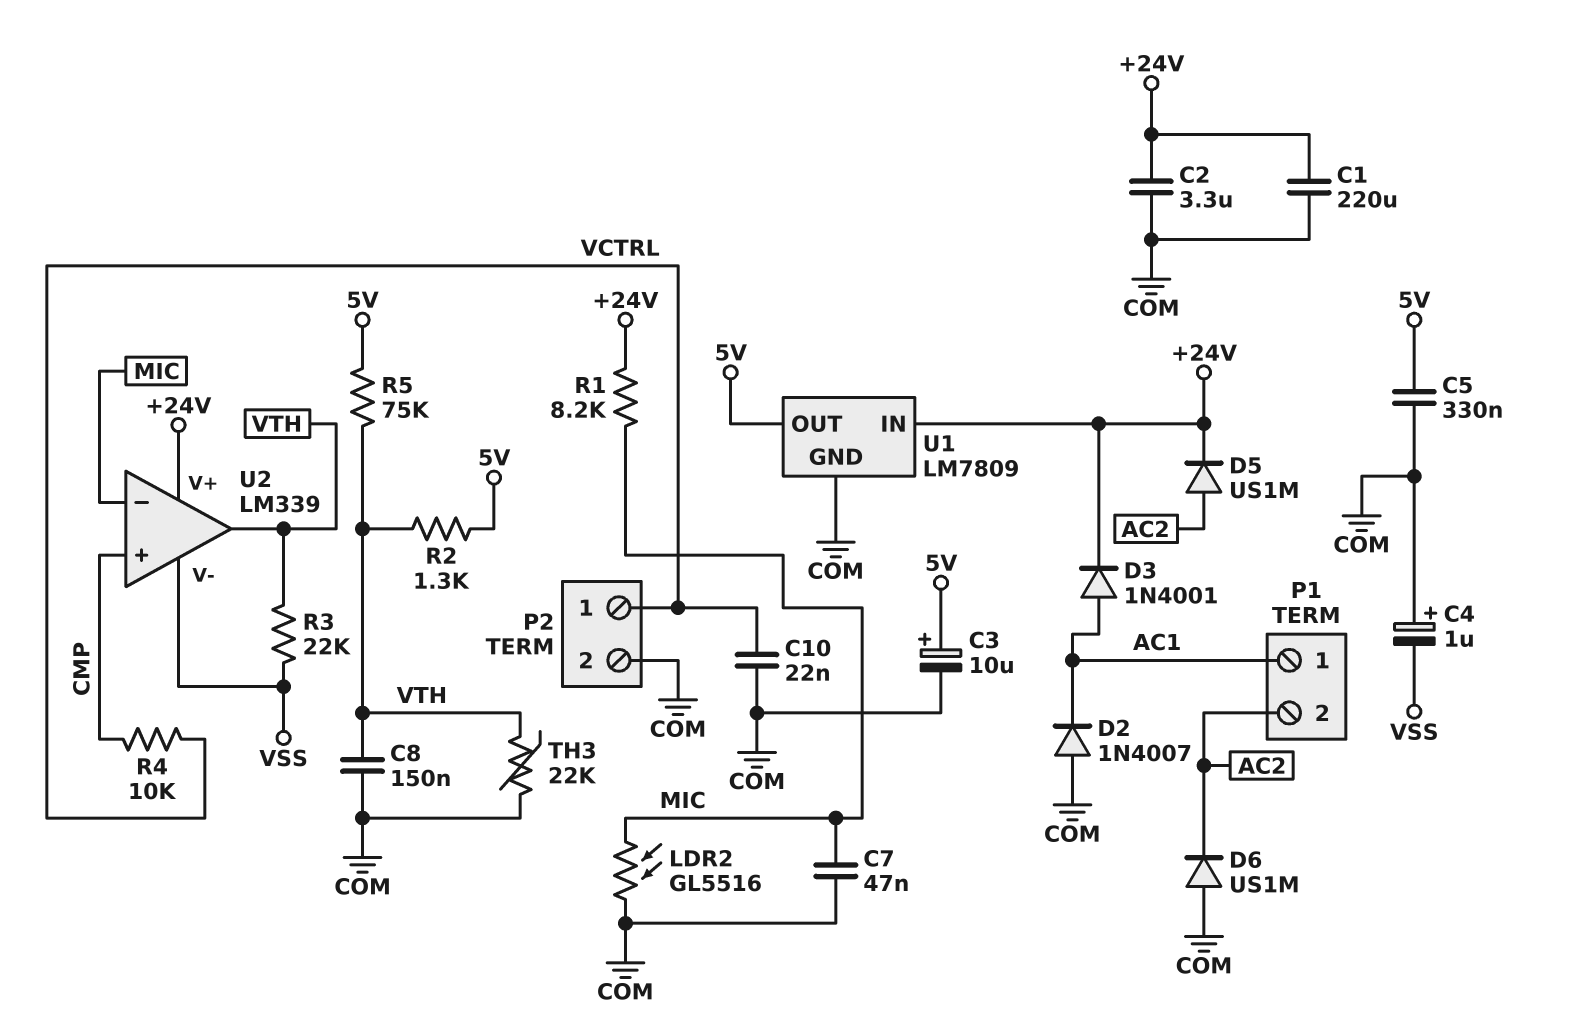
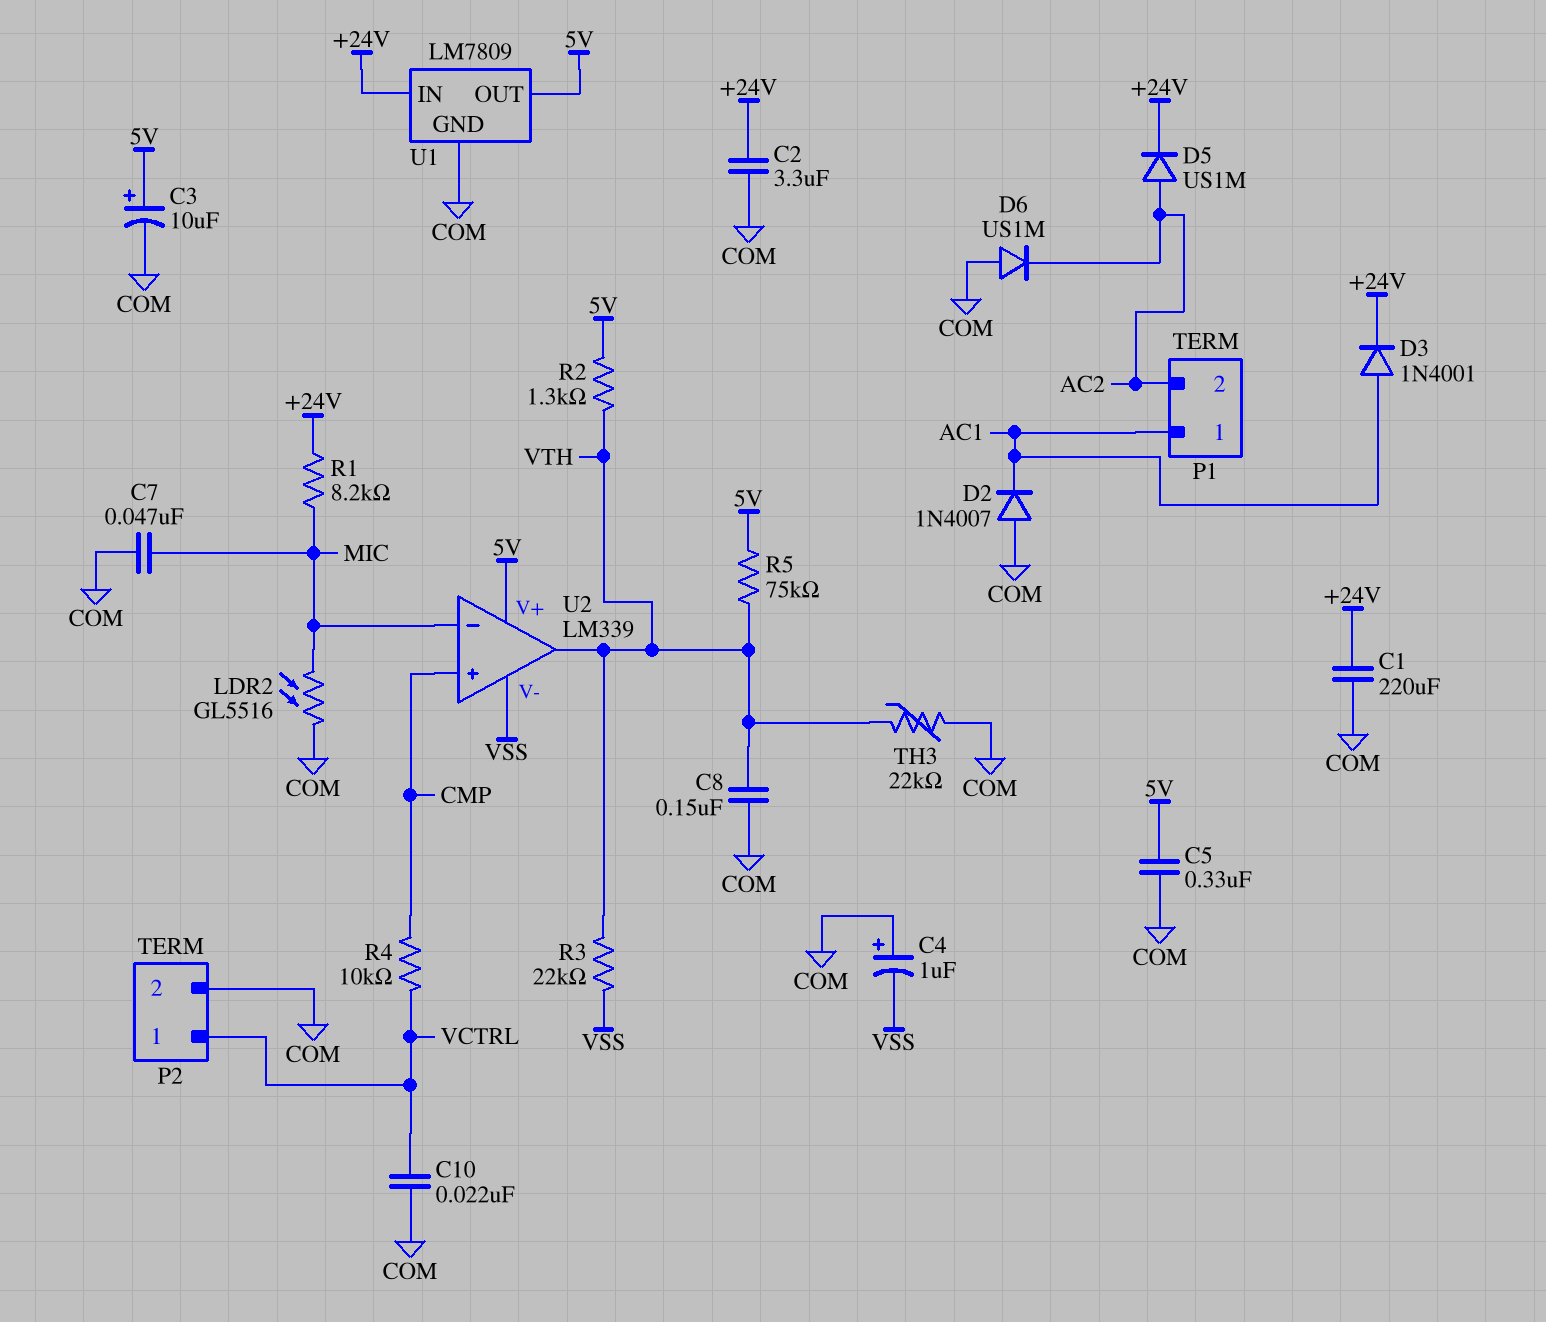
U2 pin V+: +24V -> 5V

